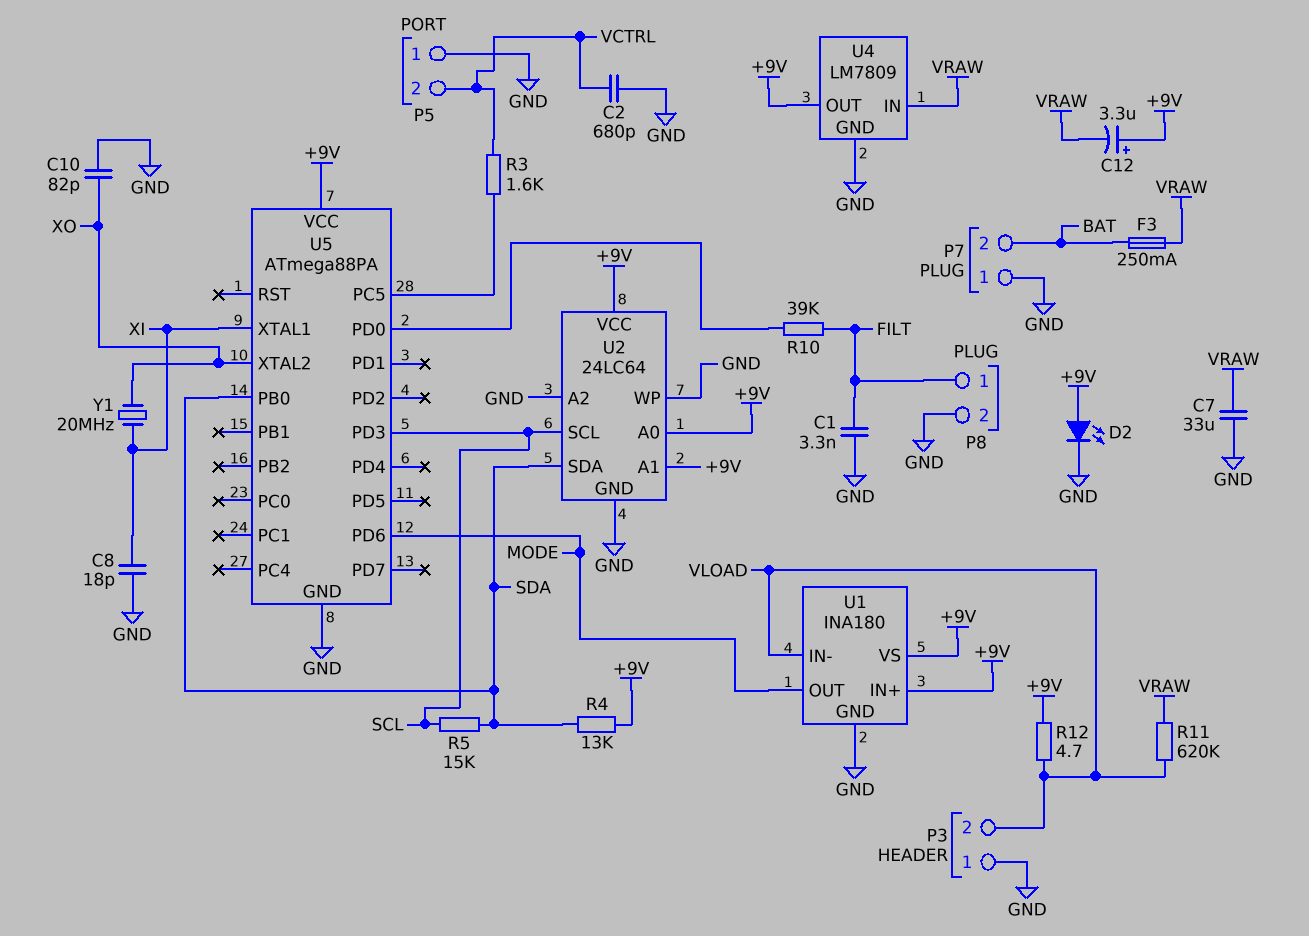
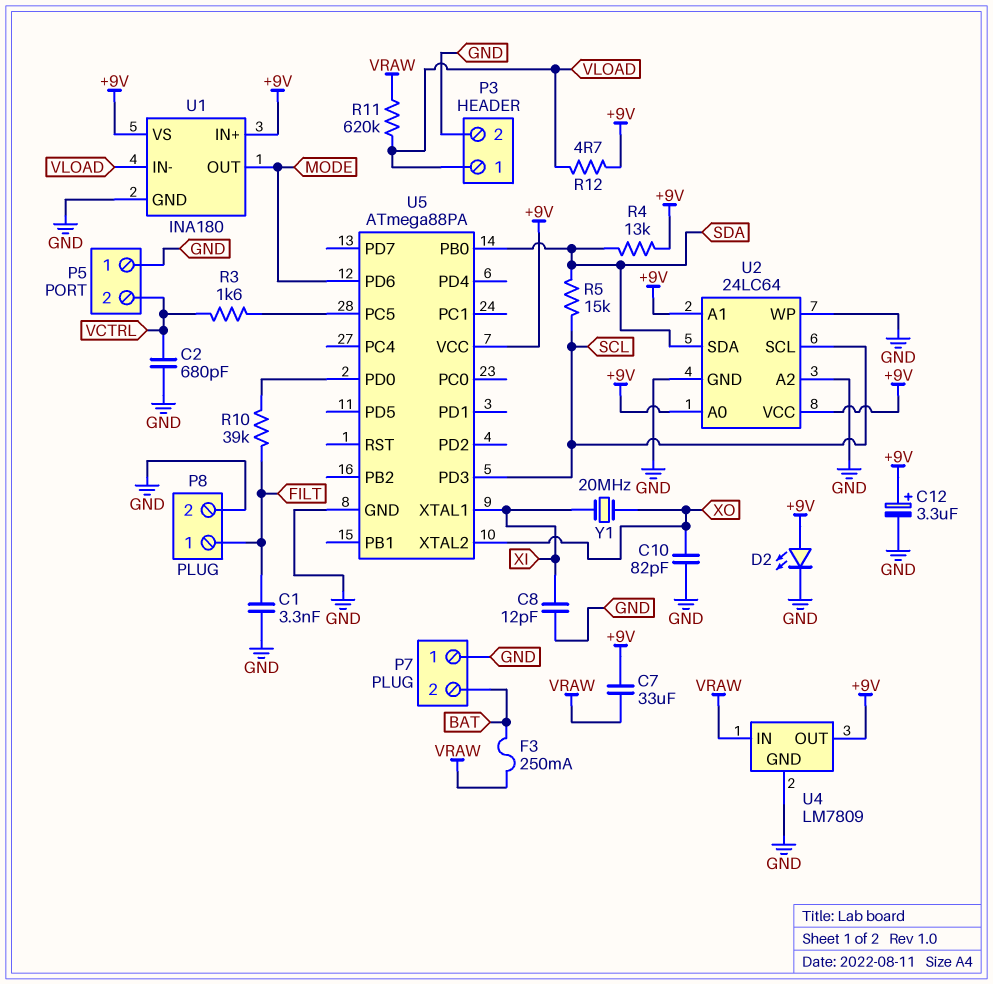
C7: 33uF (GND, VRAW) -> 33uF (+9V, VRAW)
C8: 18pF (GND, XI) -> 12pF (GND, XI)
C12: 3.3uF (plus +9V, minus VRAW) -> 3.3uF (plus +9V, minus GND)
P3 pin 1: GND -> VLOAD
P3 pin 2: VLOAD -> GND

